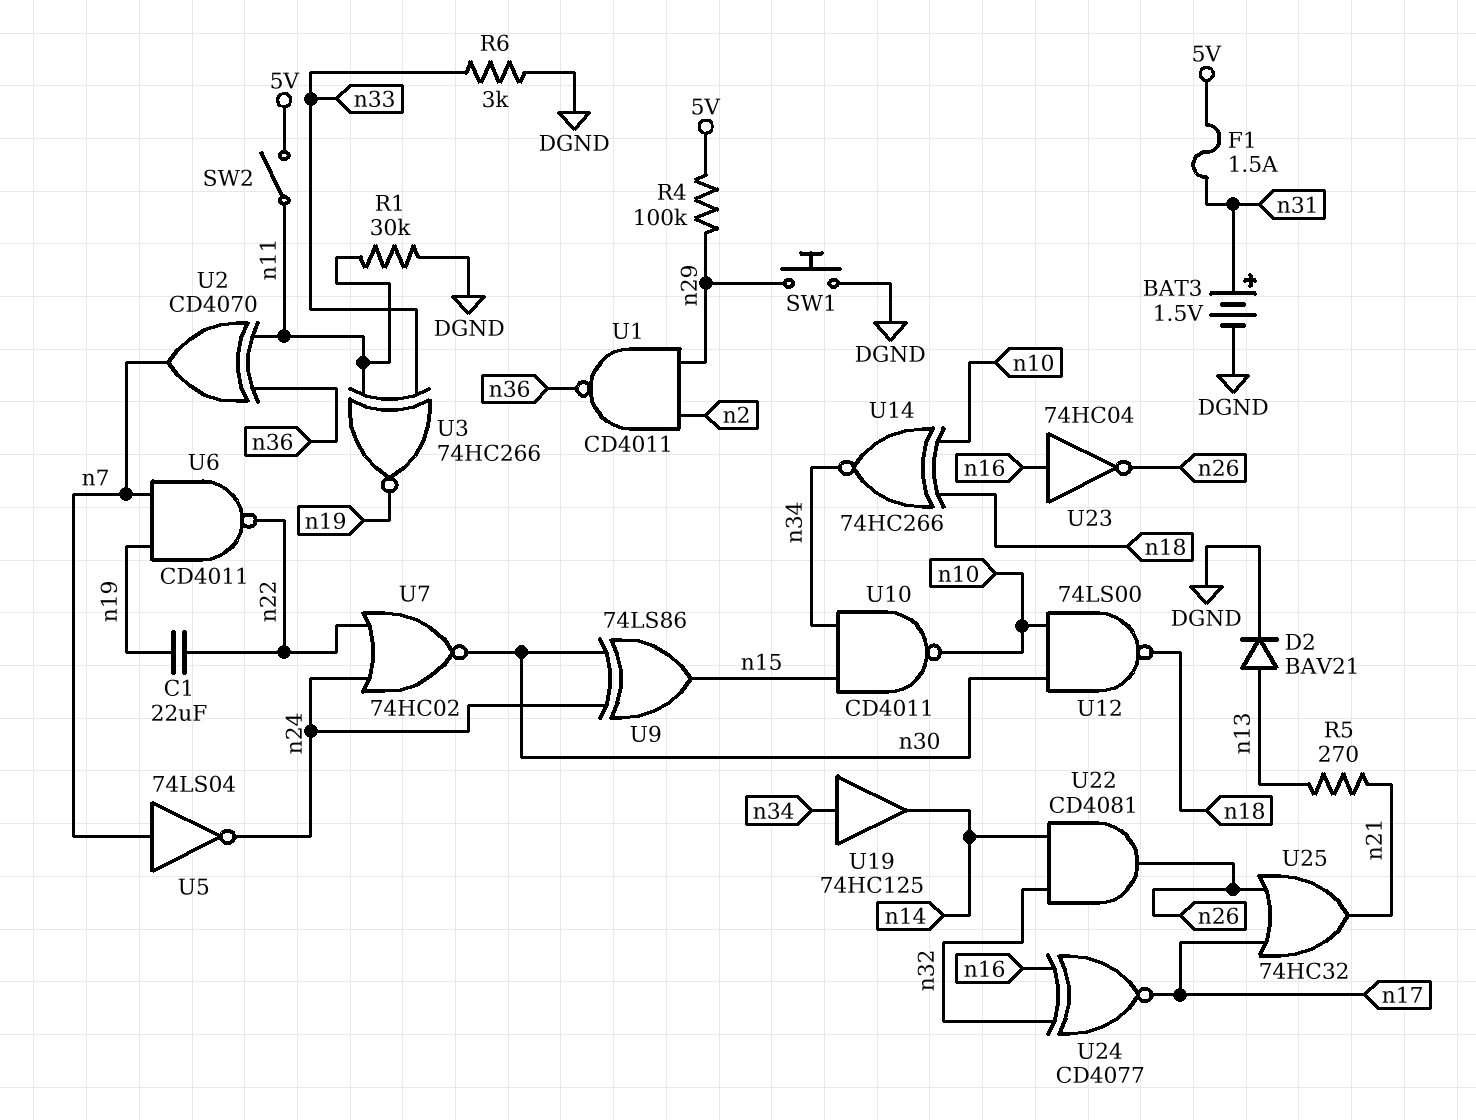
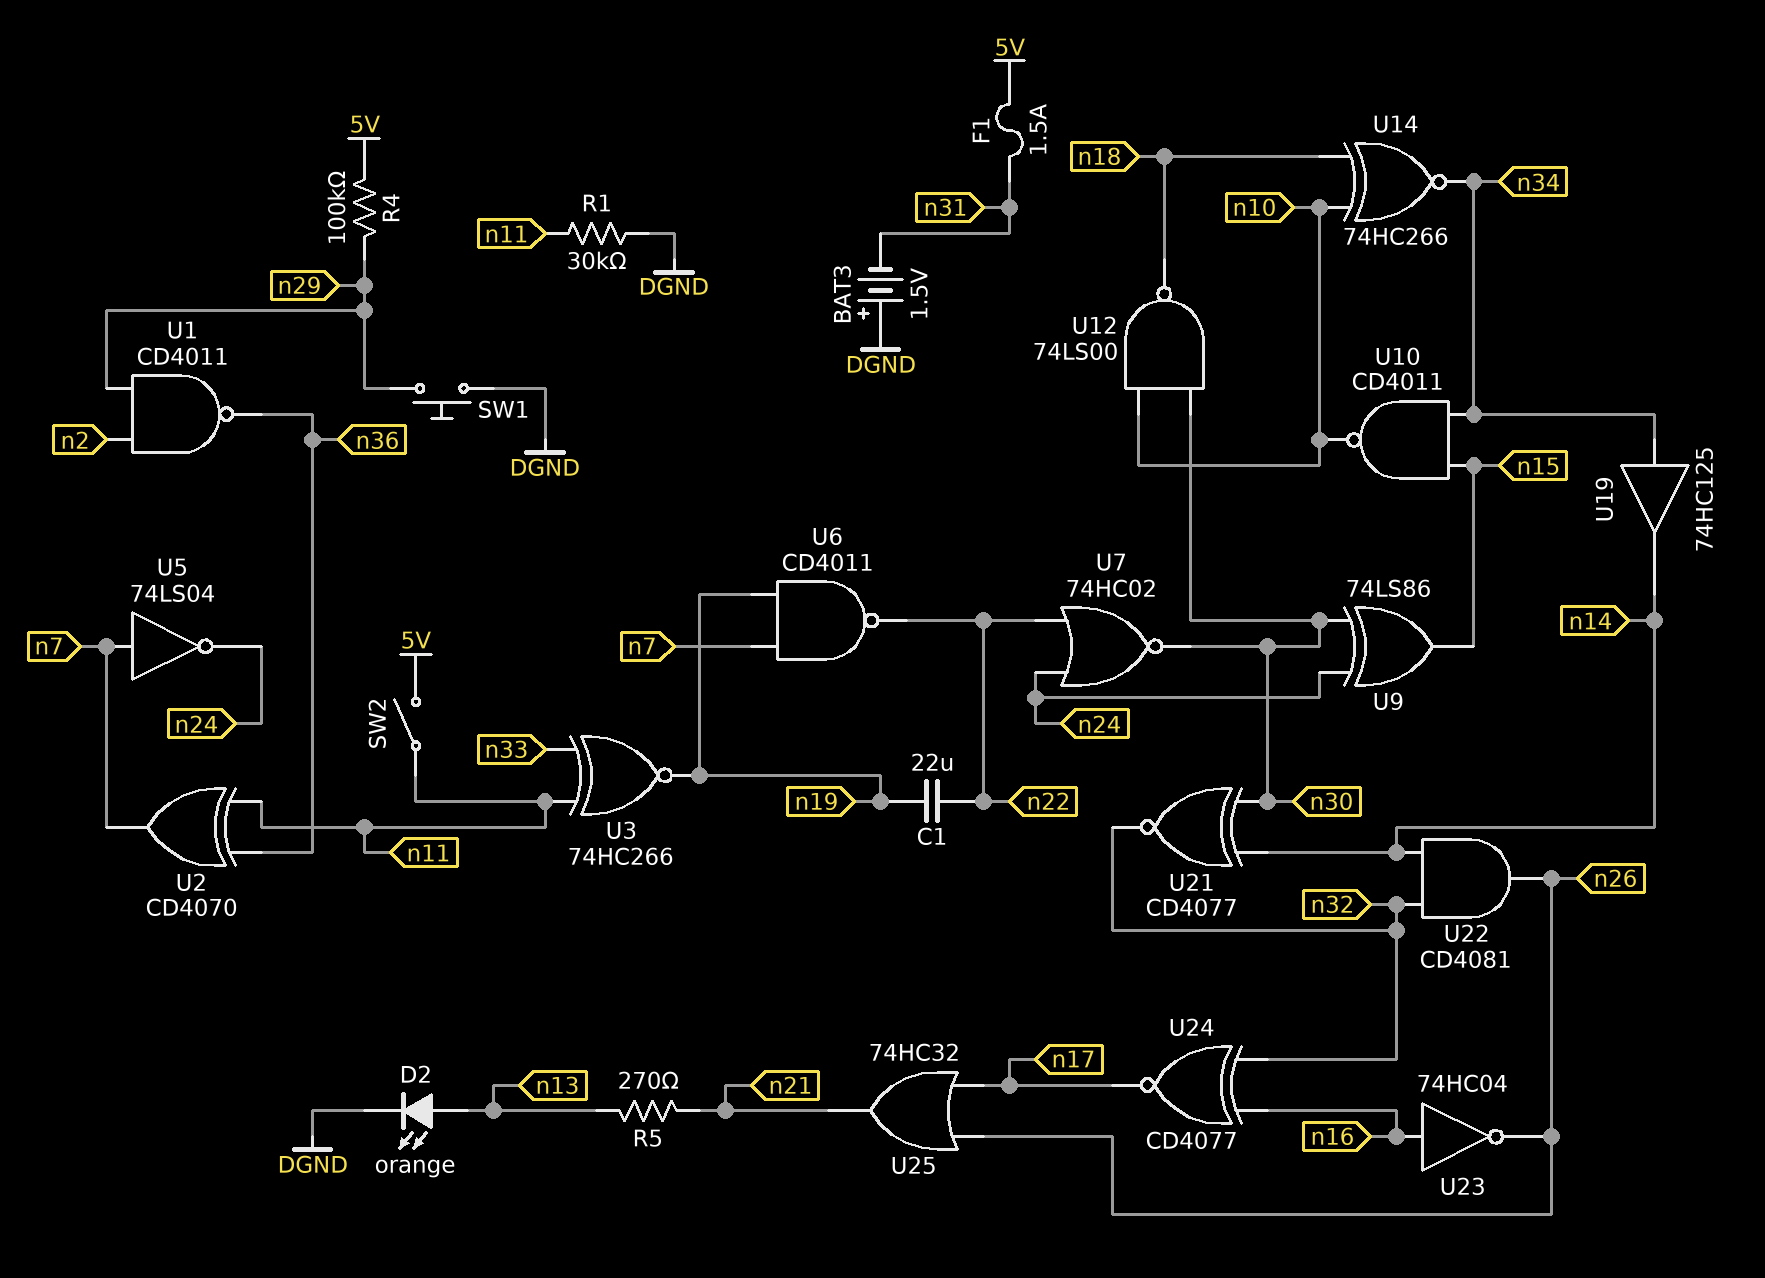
BAT3: 1.5V (plus n31, minus DGND) -> 1.5V (plus DGND, minus n31)
D2: diode BAV21 (A n13, K DGND) -> LED orange (A n13, K DGND)
R6: 3k (DGND, n33) -> none
U21: none -> XNOR CD4077 (in n14, in n30, out n32)

